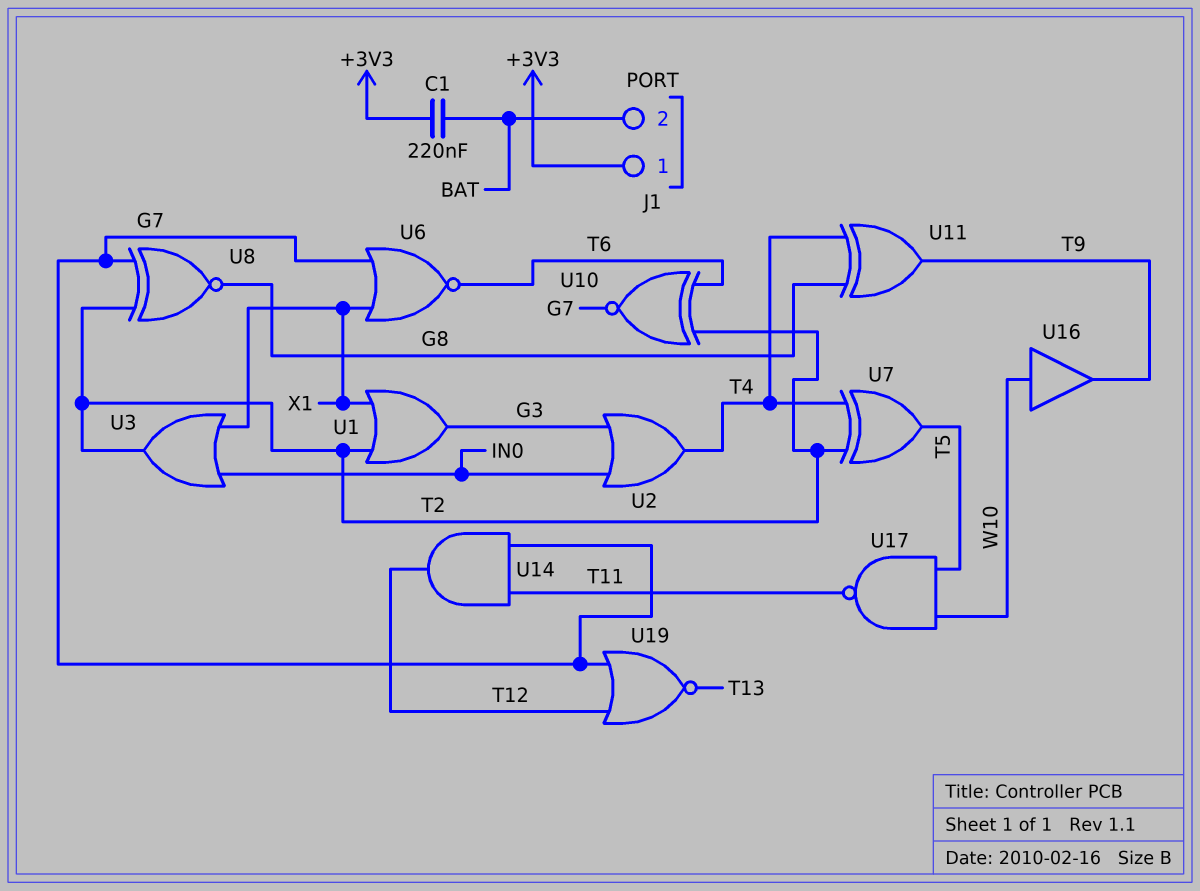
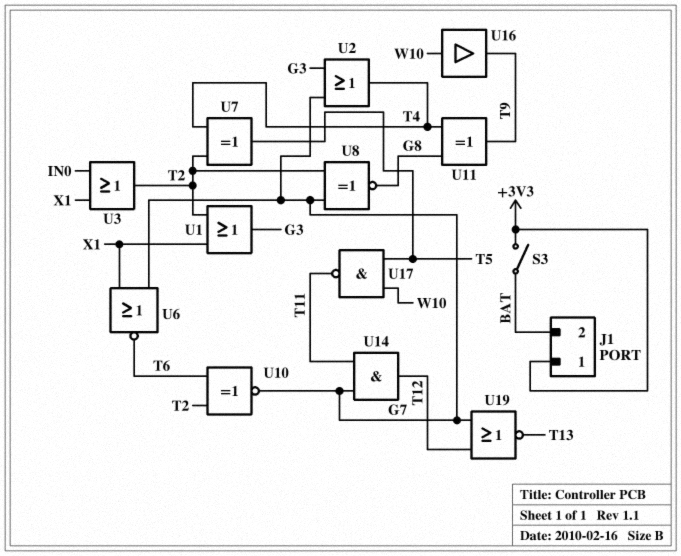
C1: 220nF (+3V3, BAT) -> none
S3: none -> switch (+3V3, BAT)
U2: OR (in G3, in IN0, out T4) -> OR (in G3, in G7, out T4)

